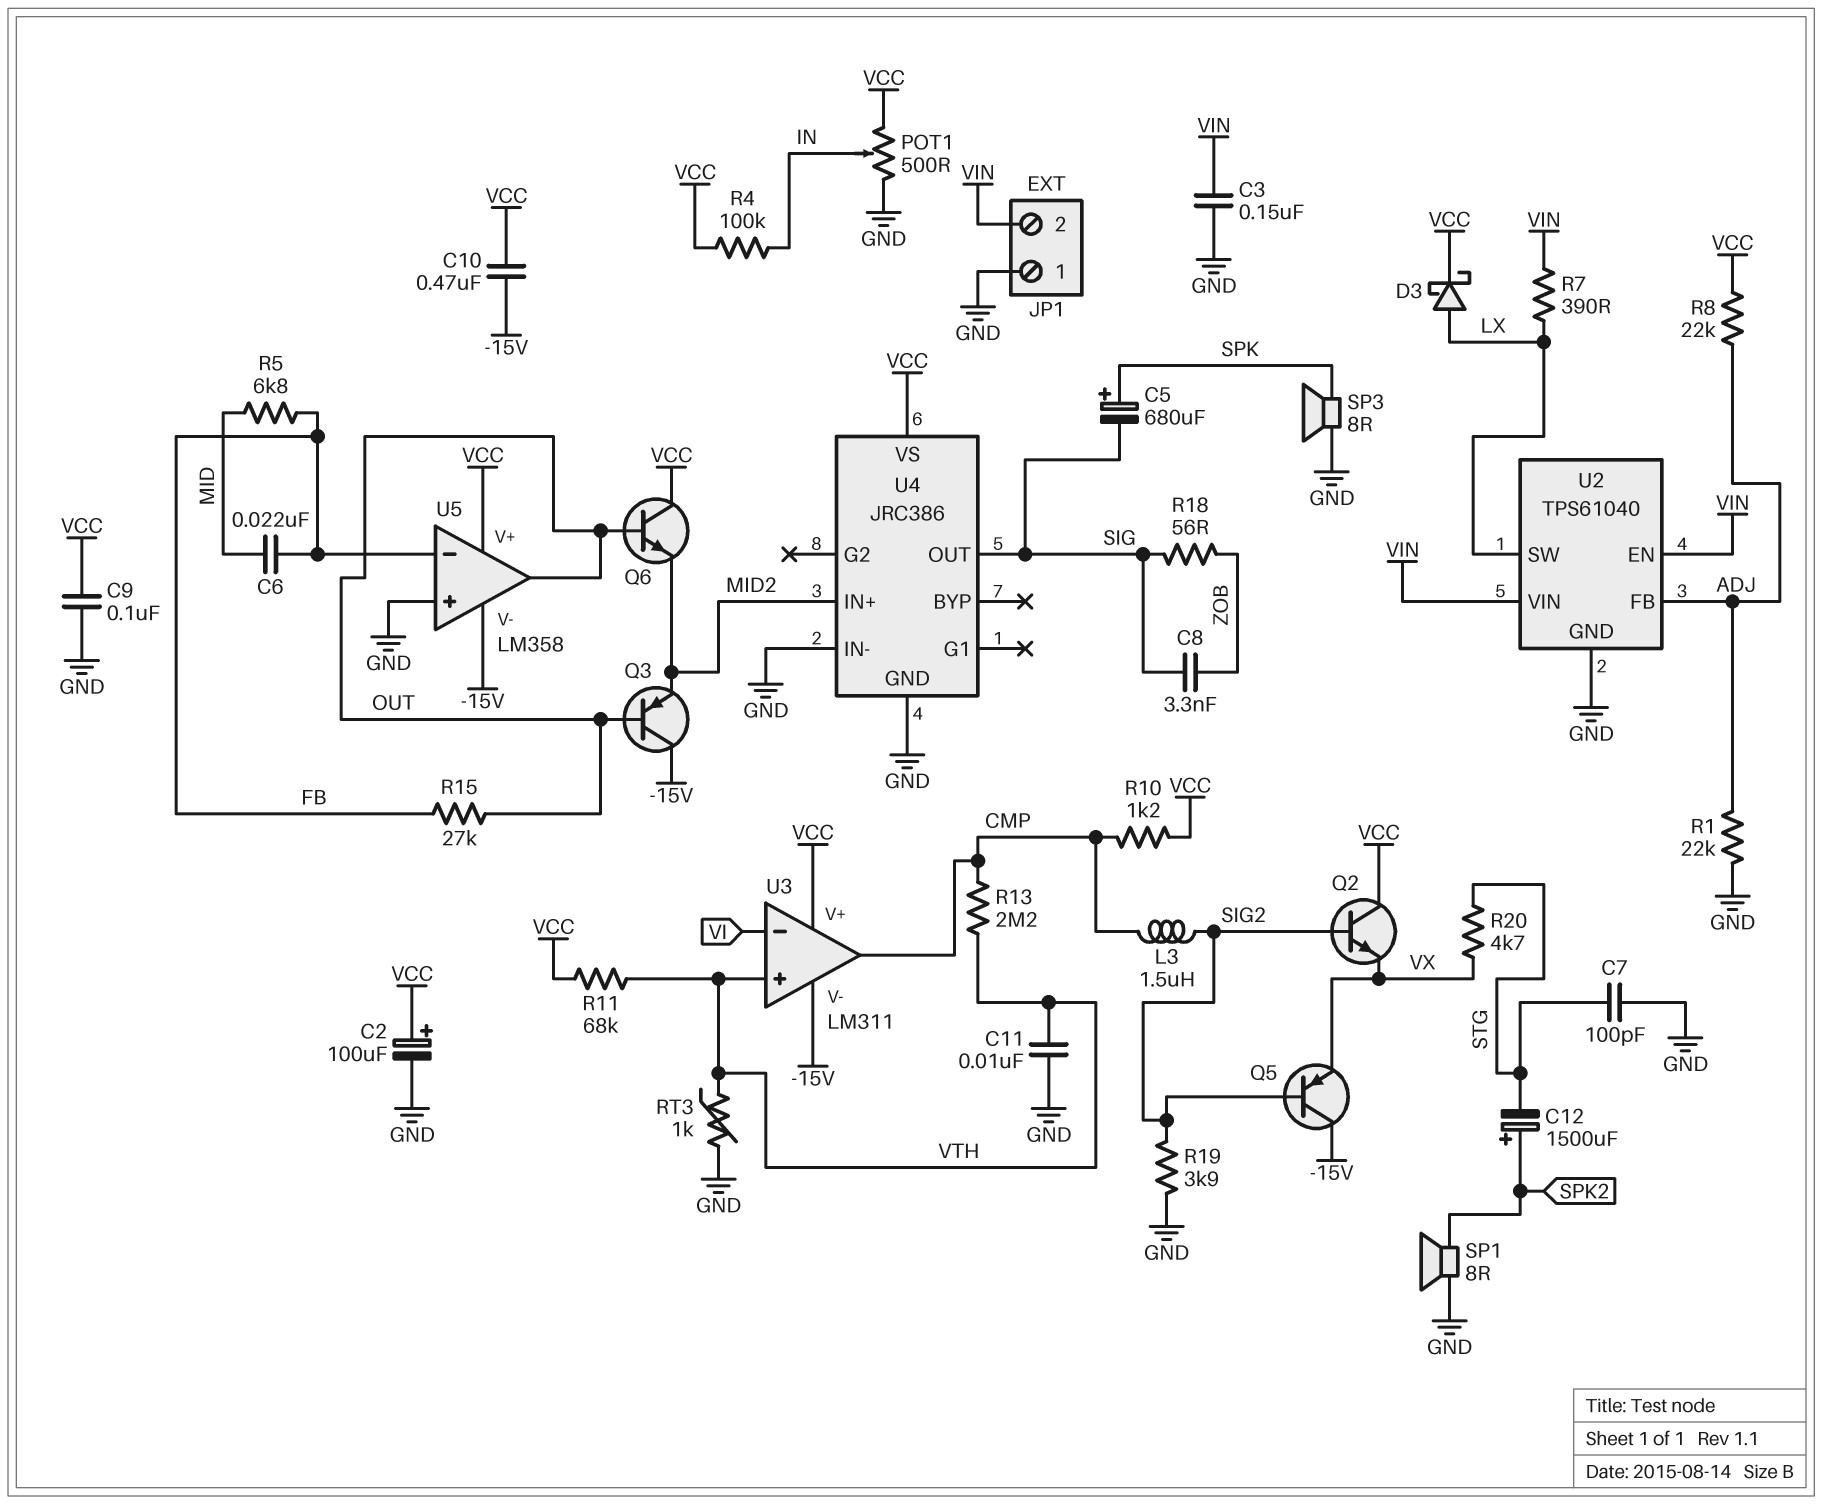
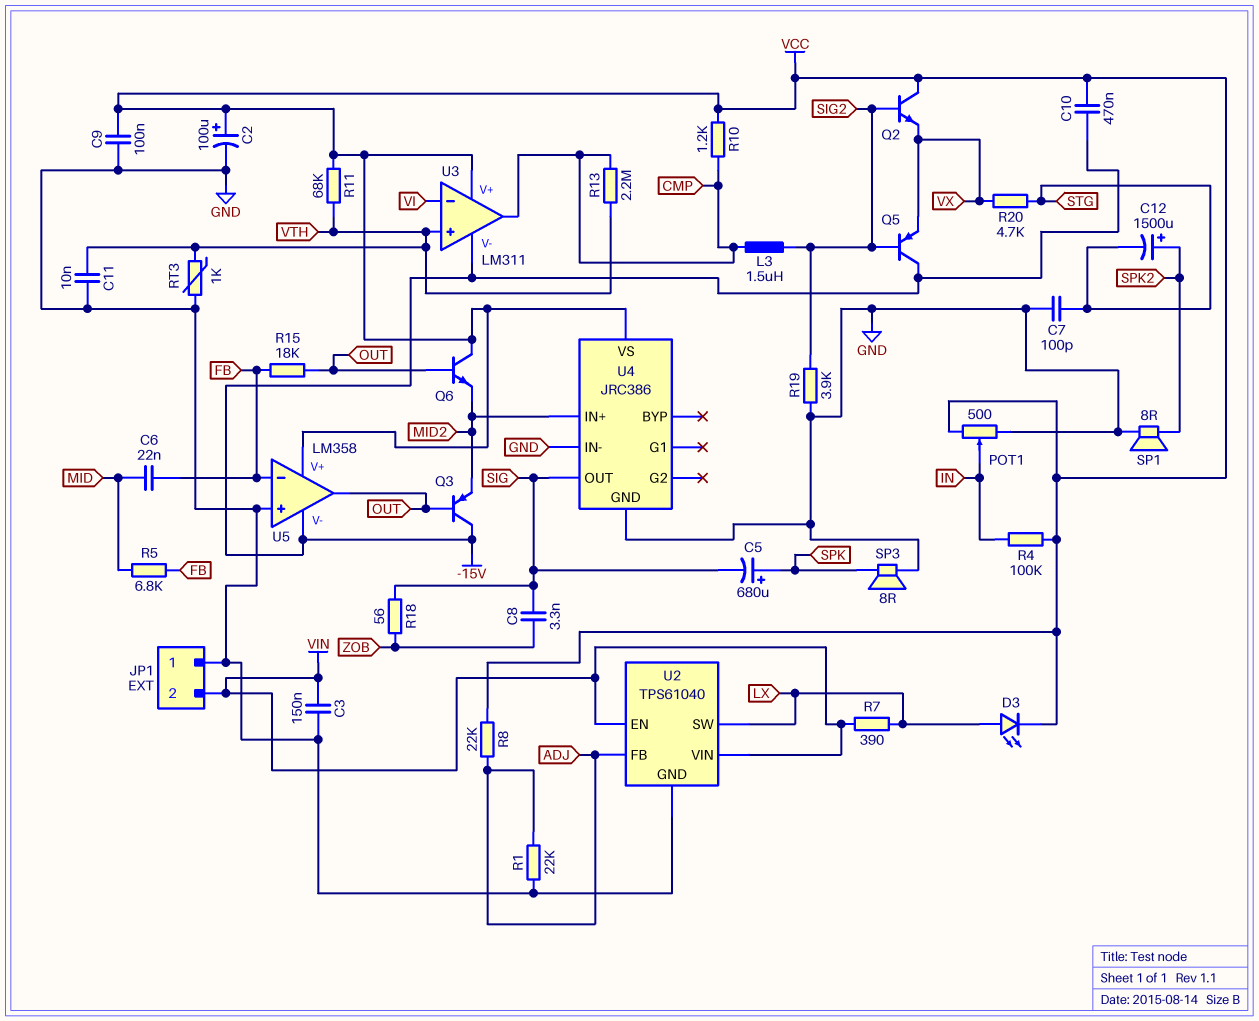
D3: schottky (A LX, K VCC) -> LED (A LX, K VCC)
R15: 27k (FB, OUT) -> 18k (FB, OUT)

